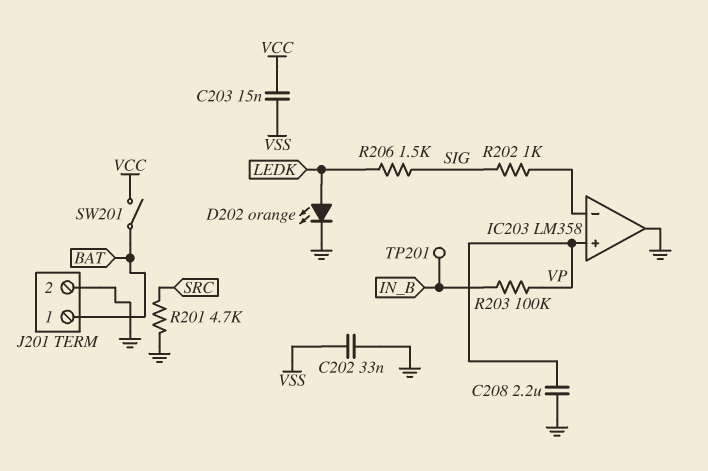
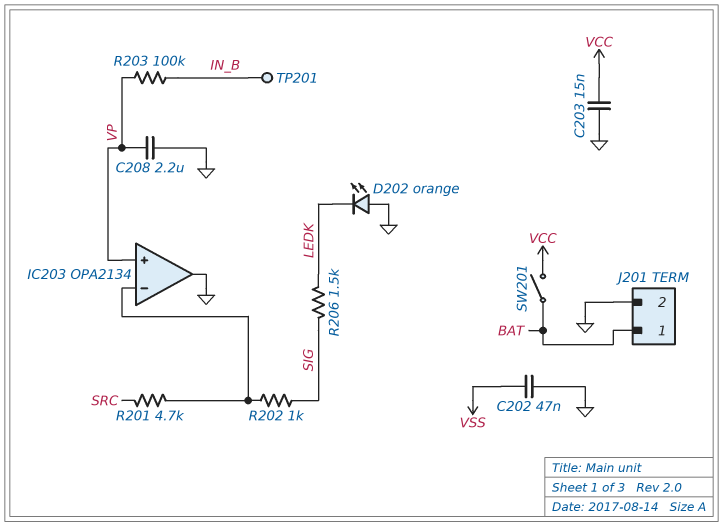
C202: 33nF (GND, VSS) -> 47nF (GND, VSS)
C203: 15nF (VCC, VSS) -> 15nF (GND, VCC)
D202: LED orange (A LEDK, K GND) -> LED orange (A GND, K LEDK)
IC203: LM358 -> OPA2134
R201: 4.7k (GND, SRC) -> 4.7k (IC203/in-, SRC)

